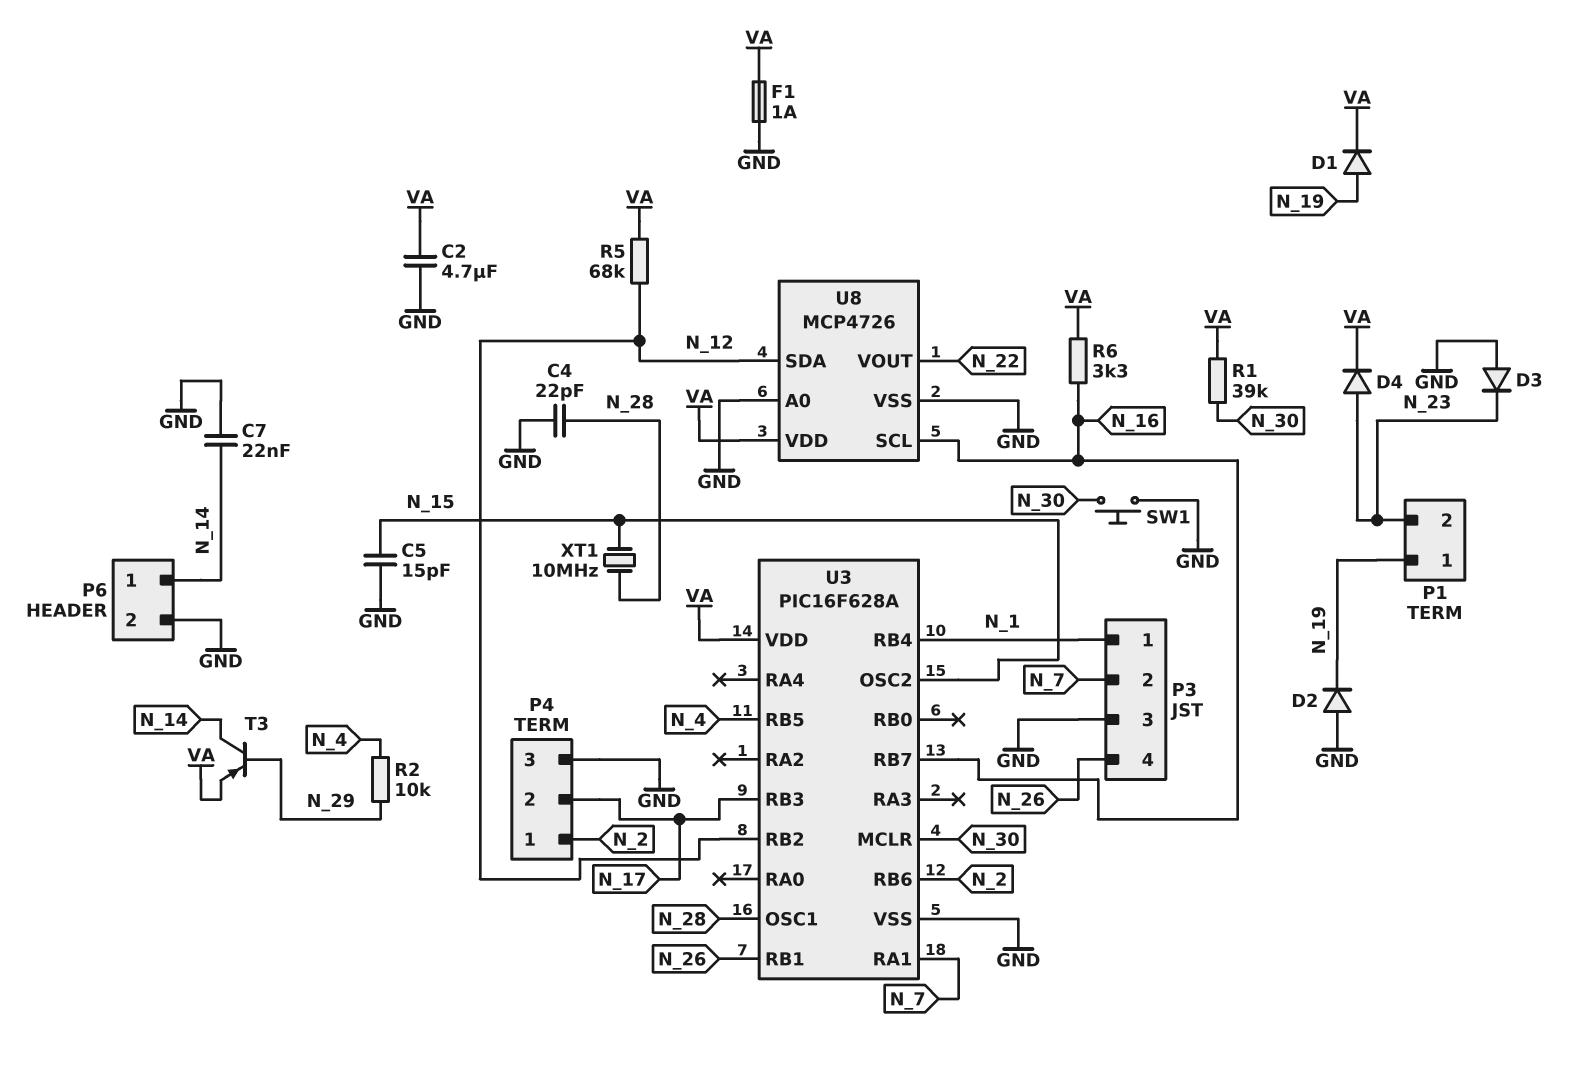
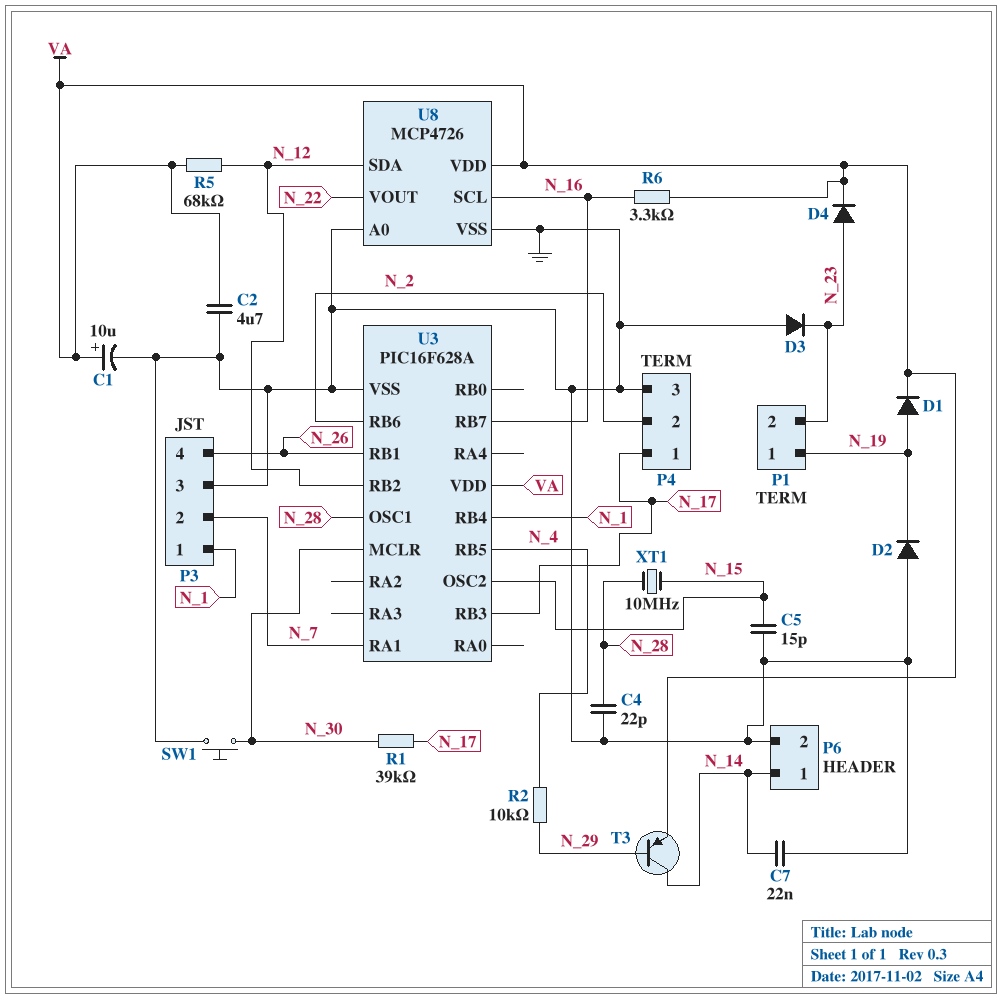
C1: none -> 10uF (plus VA, minus GND)
F1: 1A (GND, VA) -> none
P4 pin 1: N_2 -> N_17
P4 pin 2: N_17 -> N_2
R1: 39k (N_30, VA) -> 39k (N_17, N_30)

